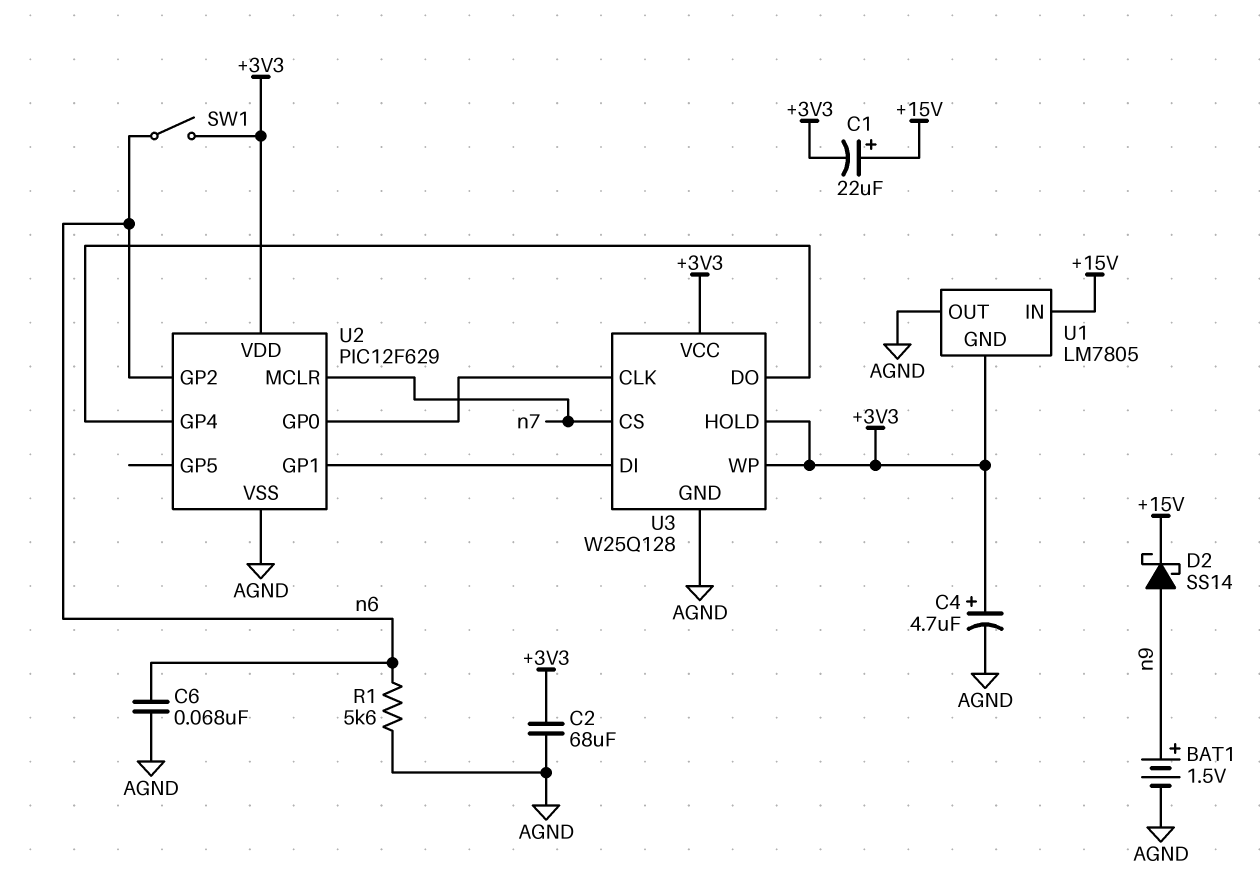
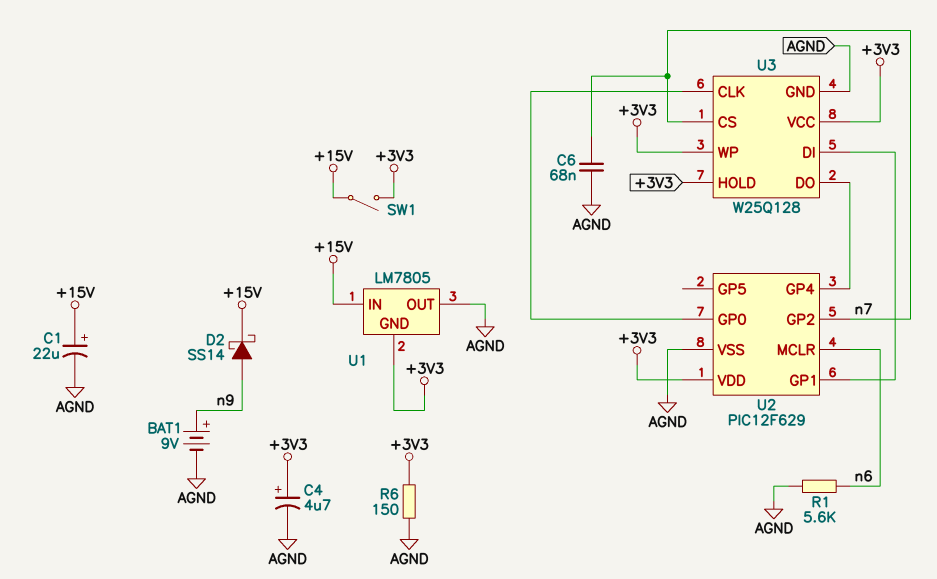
BAT1: 1.5V (plus n9, minus AGND) -> 9V (plus n9, minus AGND)
C1: 22uF (plus +15V, minus +3V3) -> 22uF (plus +15V, minus AGND)
C2: 68uF (+3V3, AGND) -> none
C6: 68nF (AGND, n6) -> 68nF (AGND, n7)
R6: none -> 150 (+3V3, AGND)
SW1: switch (+3V3, n6) -> switch (+3V3, +15V)
U2 pin GP2: n6 -> n7
U2 pin MCLR: n7 -> n6

